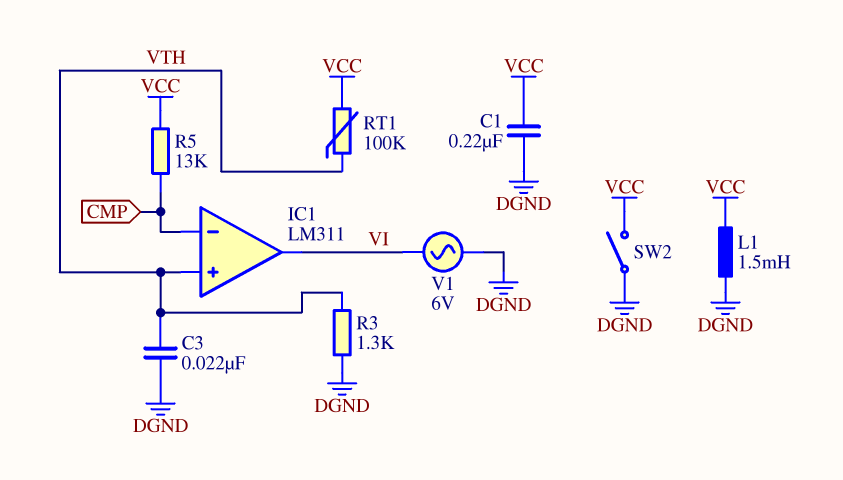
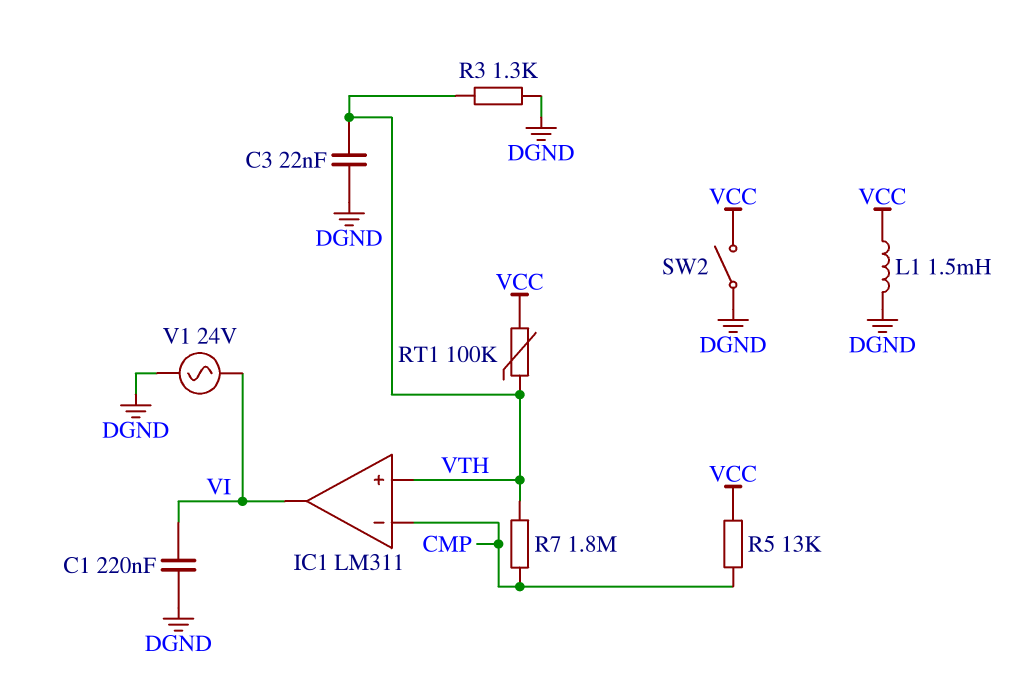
C1: 220nF (DGND, VCC) -> 220nF (DGND, VI)
R7: none -> 1.8M (CMP, VTH)
V1: AC 6V (DGND, VI) -> AC 24V (DGND, VI)

